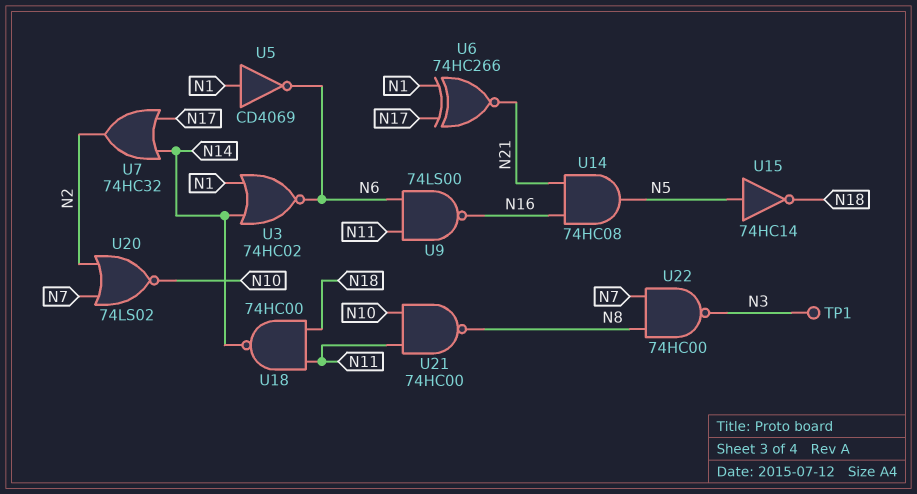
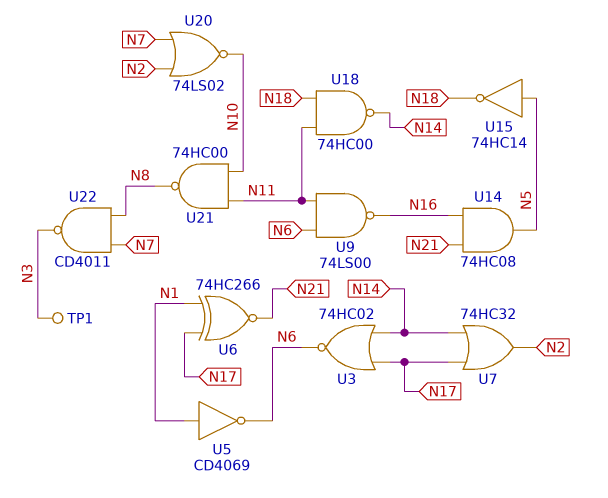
U3: NOR 74HC02 (in N1, in N14, out N6) -> NOR 74HC02 (in N14, in N17, out N6)
U22: NAND 74HC00 (in N7, in N8, out N3) -> NAND CD4011 (in N7, in N8, out N3)

